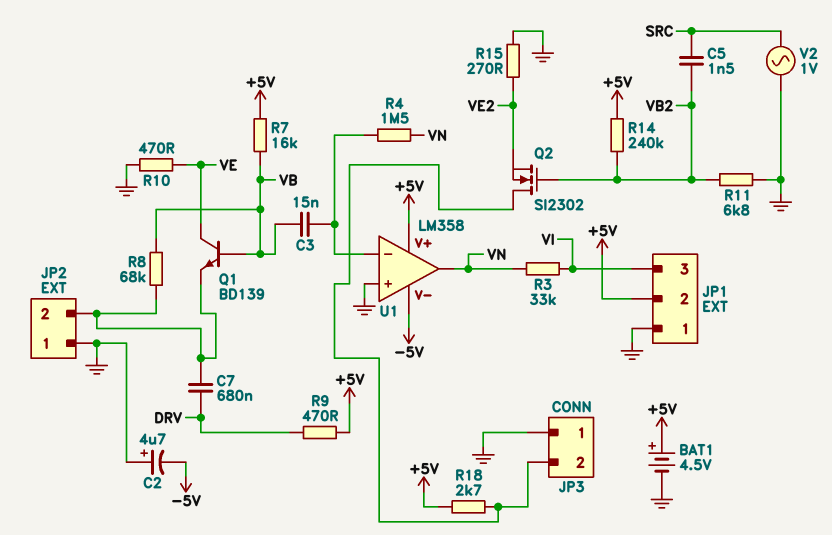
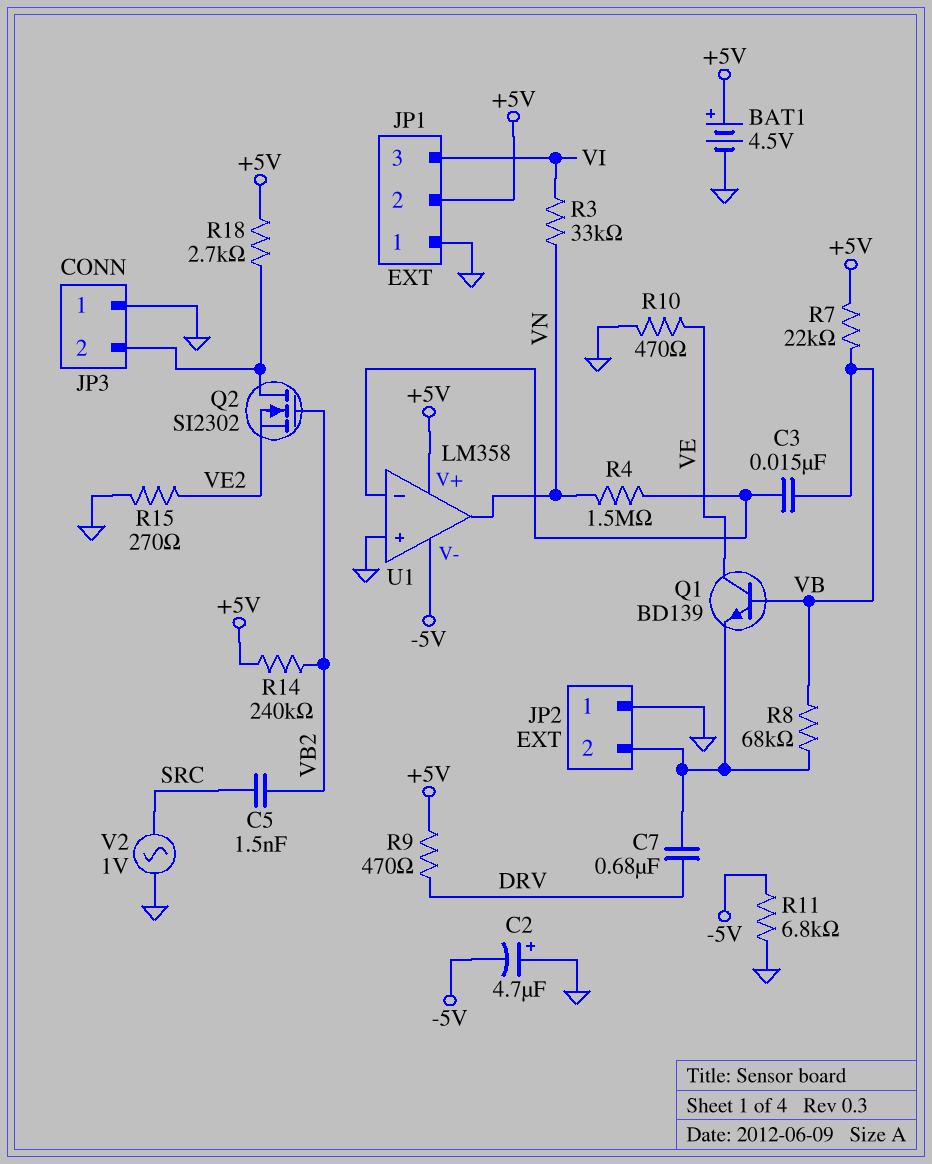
R7: 16k (+5V, VB) -> 22k (+5V, VB)
R11: 6.8k (GND, VB2) -> 6.8k (-5V, GND)

